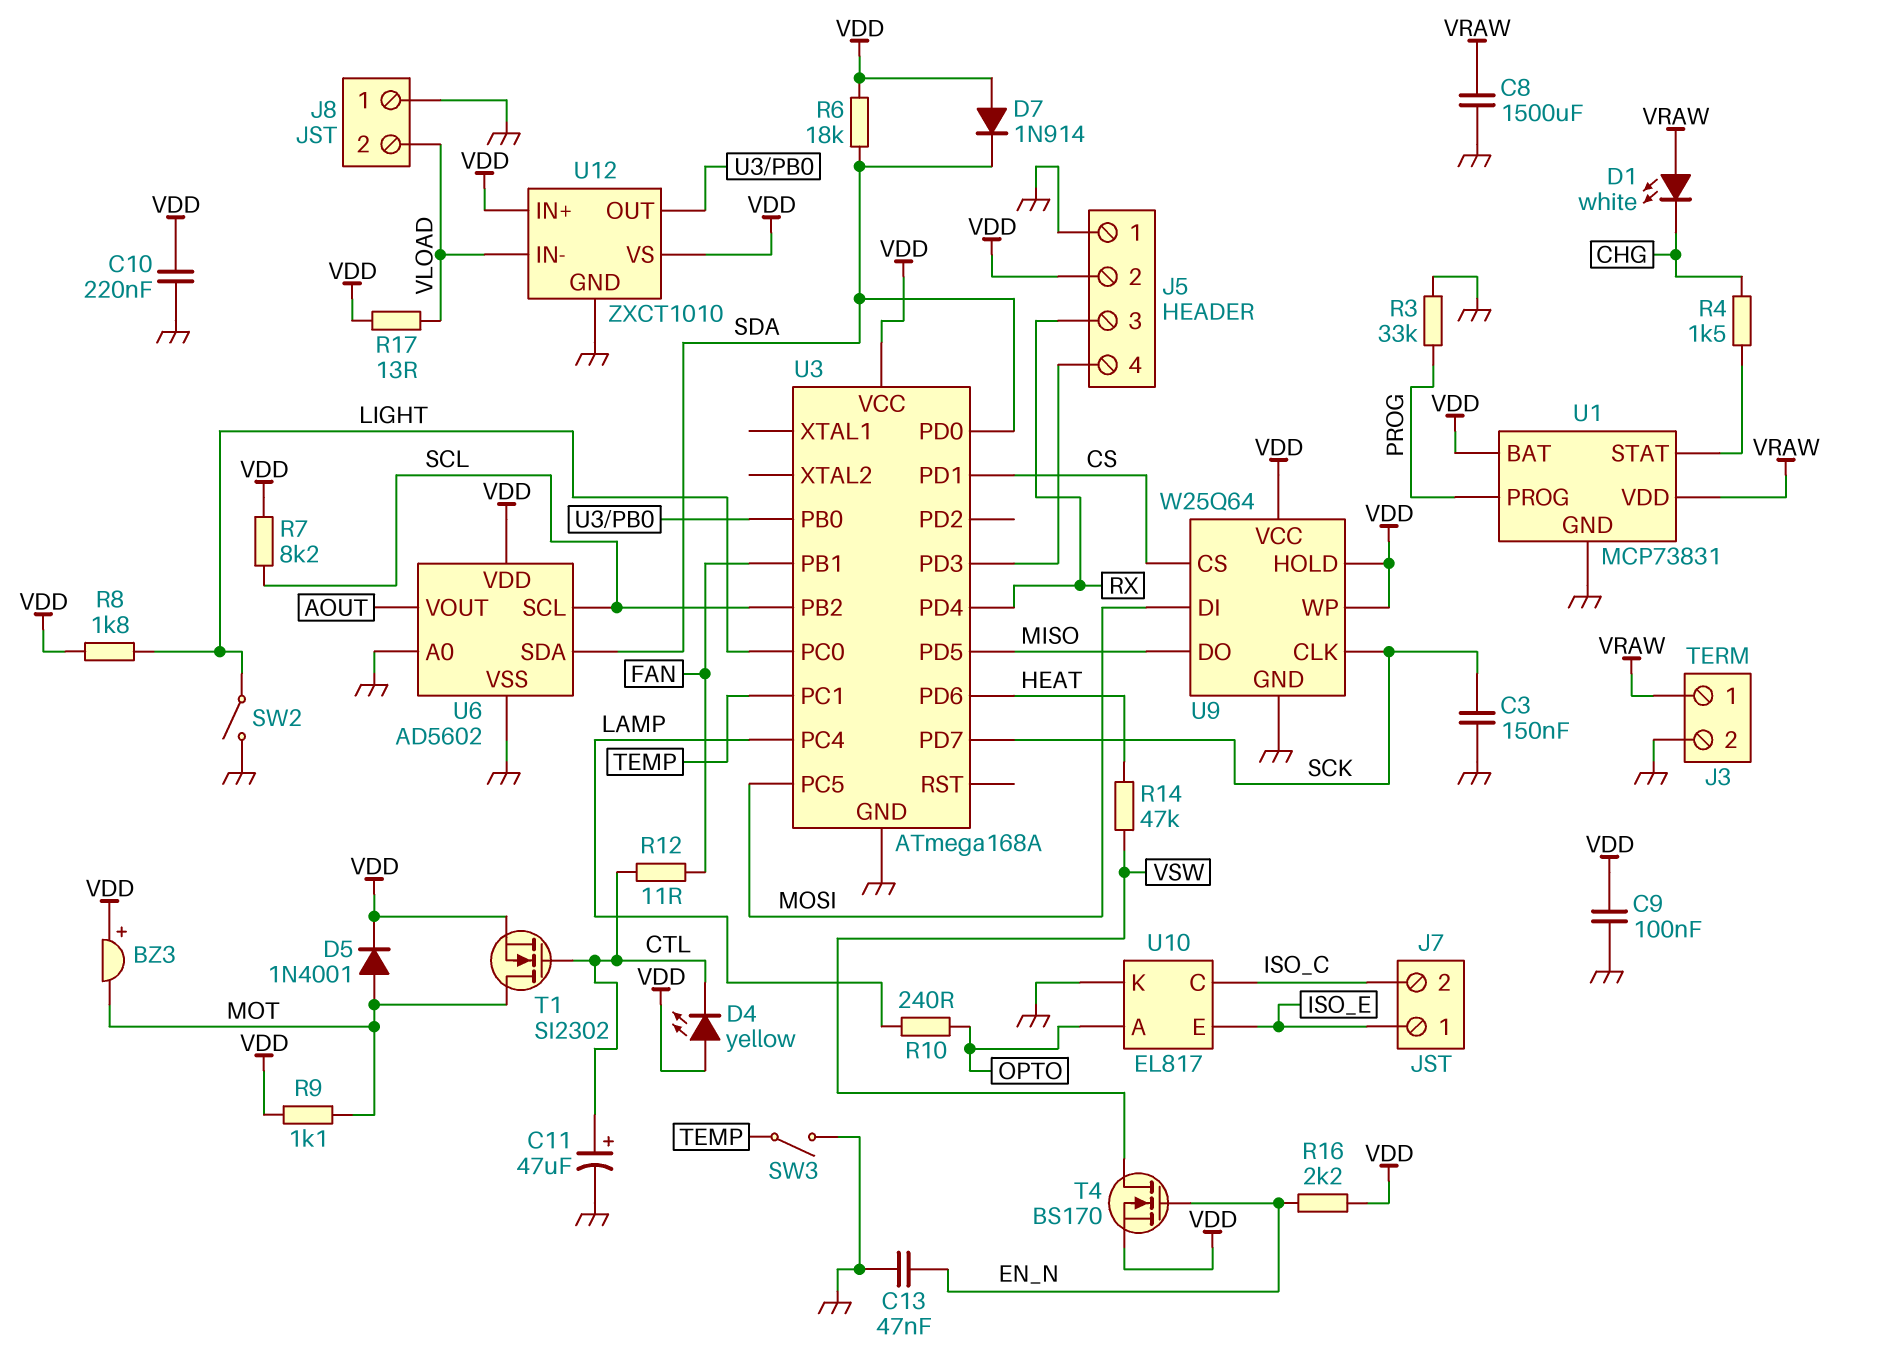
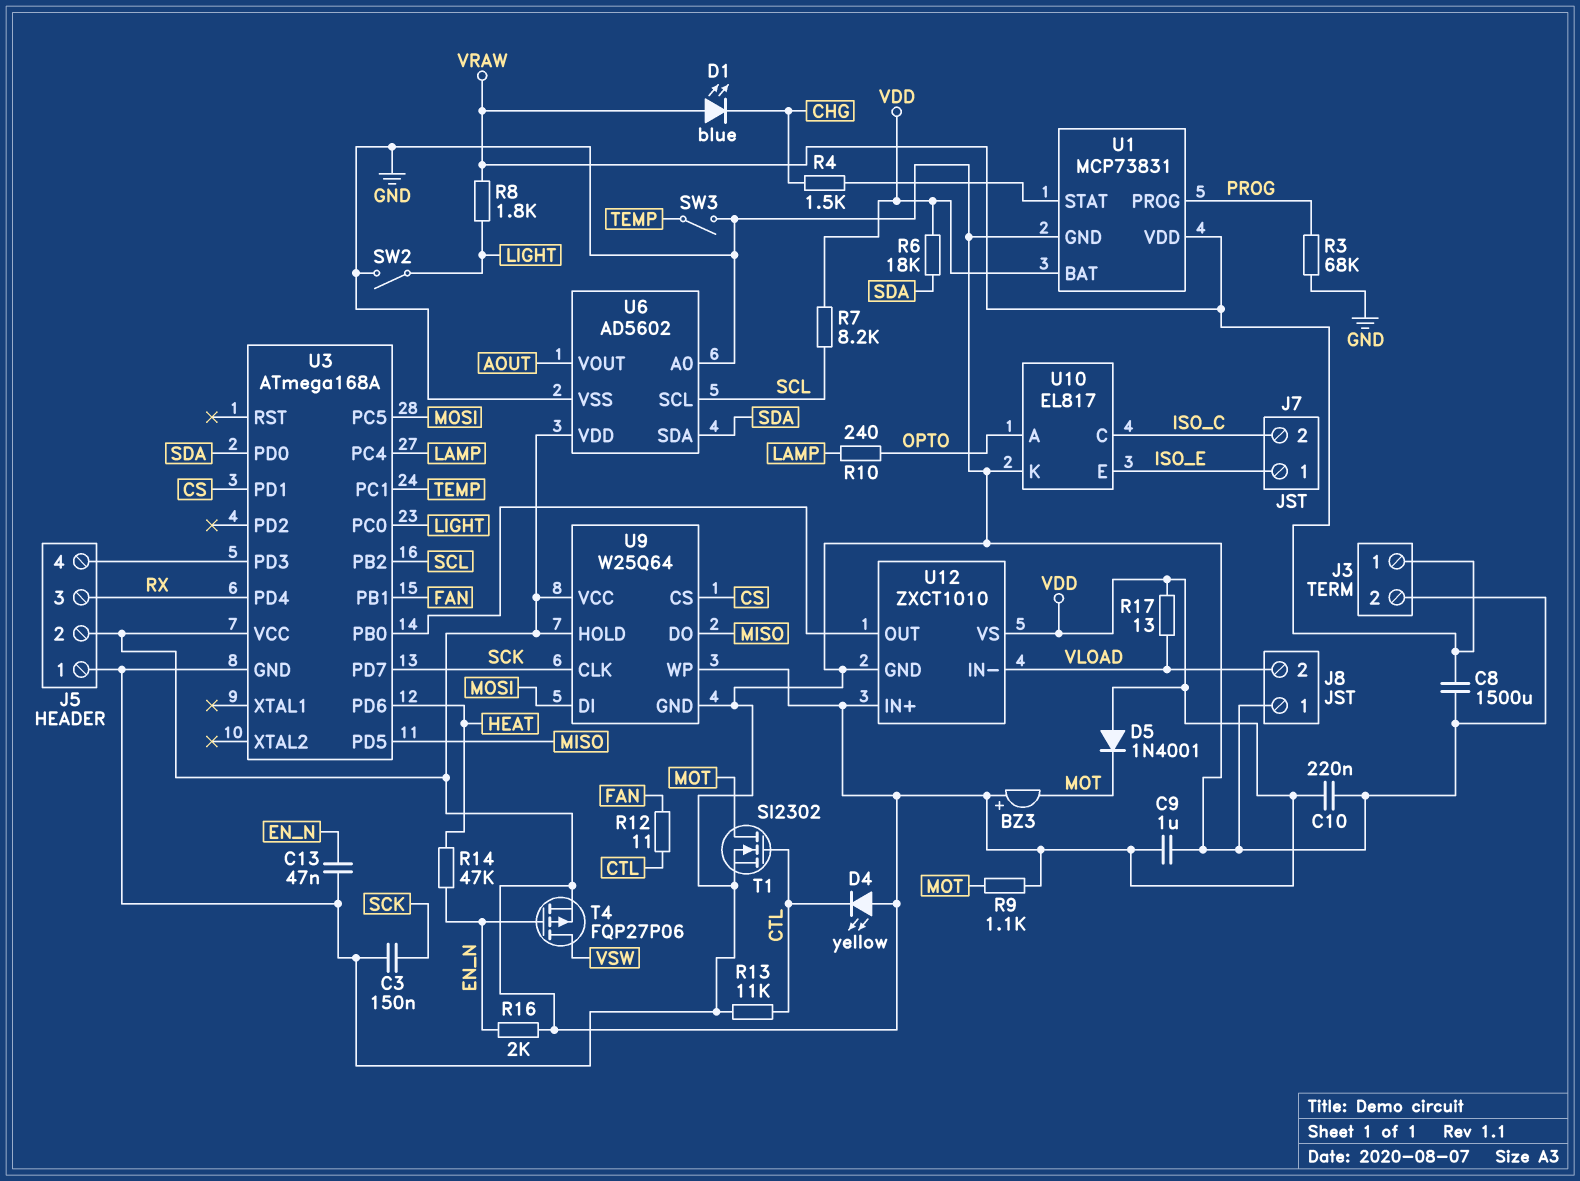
C9: 100nF (GND, VDD) -> 1uF (GND, VDD)
C11: 47uF (plus CTL, minus GND) -> none
D1: LED white (A VRAW, K CHG) -> LED blue (A VRAW, K CHG)
D5: diode 1N4001 (A MOT, K VDD) -> diode 1N4001 (A VDD, K MOT)
D7: diode 1N914 (A VDD, K SDA) -> none
R3: 33k (GND, PROG) -> 68k (GND, PROG)
R8: 1.8k (LIGHT, VDD) -> 1.8k (LIGHT, VRAW)
R13: none -> 11k (CTL, GND)
R14: 47k (HEAT, VSW) -> 47k (EN_N, HEAT)
R16: 2.2k (EN_N, VDD) -> 2k (EN_N, VDD)
T1: NMOS SI2302 (G CTL, D MOT, S VDD) -> NMOS SI2302 (G CTL, D MOT, S GND)
T4: NMOS BS170 (G EN_N, D VSW, S VDD) -> PMOS FQP27P06 (G EN_N, D VSW, S VDD)

